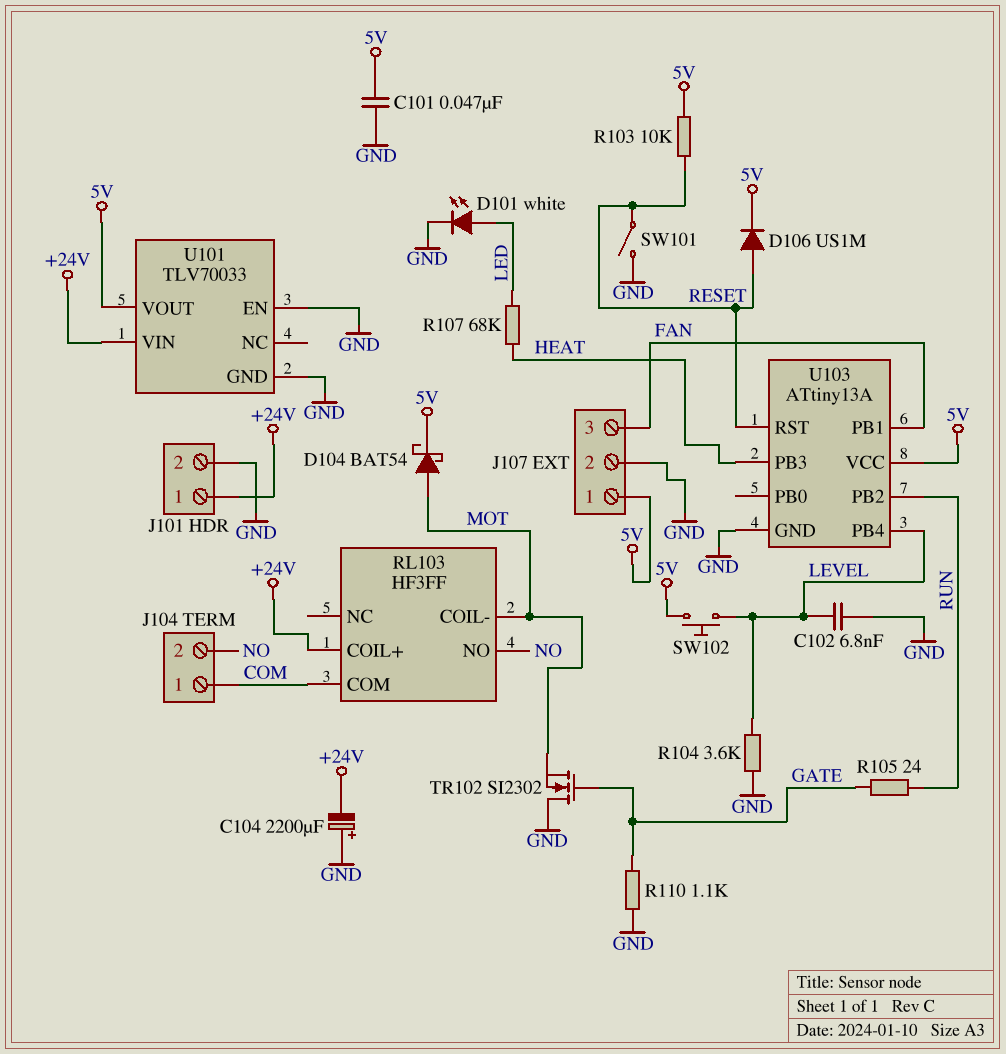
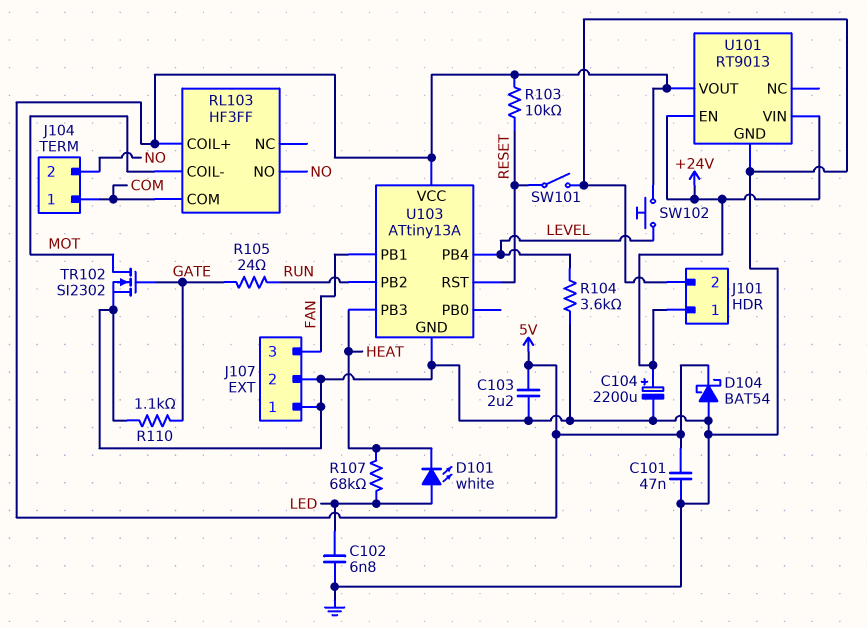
C102: 6.8nF (GND, LEVEL) -> 6.8nF (GND, LED)
C103: none -> 2.2uF (5V, GND)
C104: 2200uF (plus GND, minus +24V) -> 2200uF (plus +24V, minus GND)
D101: LED white (A LED, K GND) -> LED white (A LED, K HEAT)
D104: schottky BAT54 (A MOT, K 5V) -> schottky BAT54 (A GND, K 5V)
D106: diode US1M (A RESET, K 5V) -> none
J107 pin 1: 5V -> GND
RL103 pin COIL+: +24V -> 5V
TR102: NMOS SI2302 (G GATE, D GND, S MOT) -> NMOS SI2302 (G GATE, D MOT, S GND)
U101: TLV70033 -> RT9013
U101 pin EN: GND -> +24V

